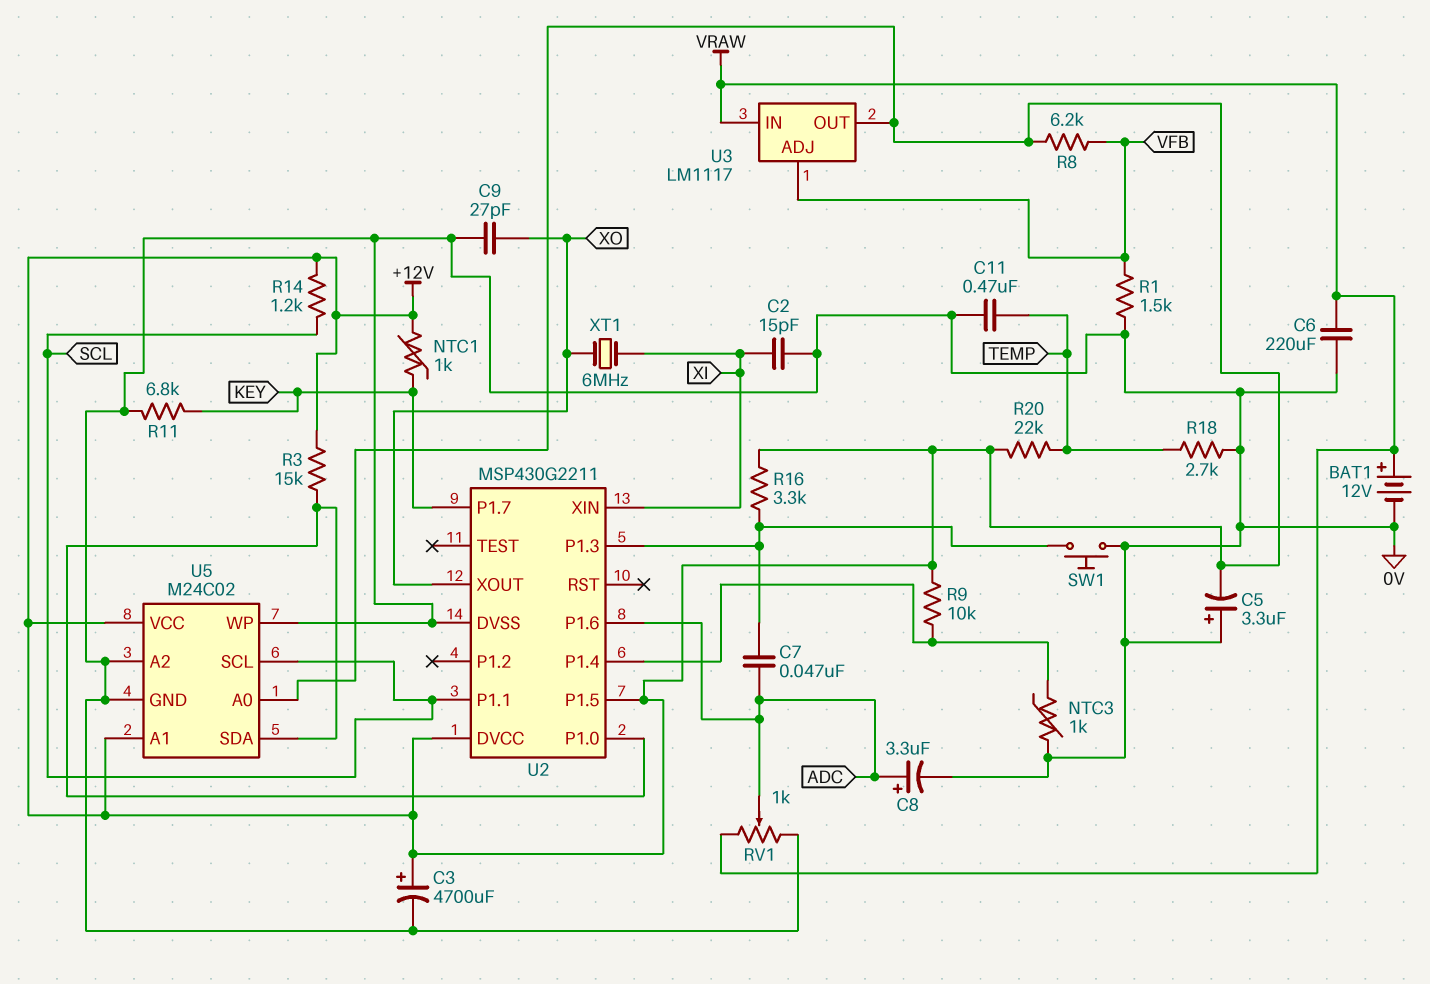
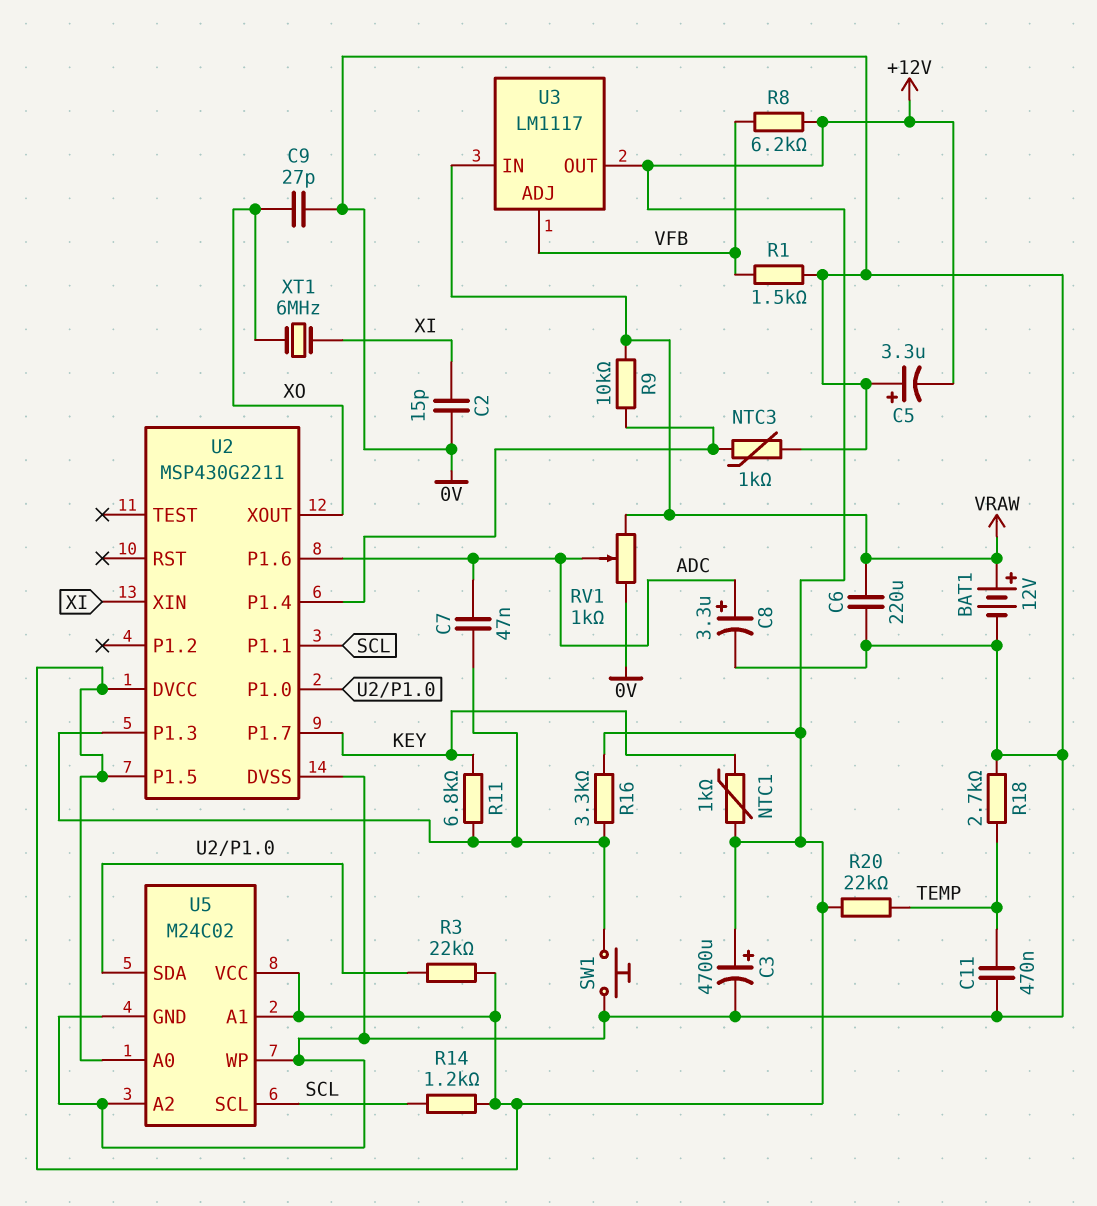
R3: 15k (+12V, U2/P1.0) -> 22k (+12V, U2/P1.0)
R9: 10k (+12V, U2/P1.4) -> 10k (U2/P1.4, VRAW)
R11: 6.8k (0V, KEY) -> 6.8k (KEY, U2/P1.3)

